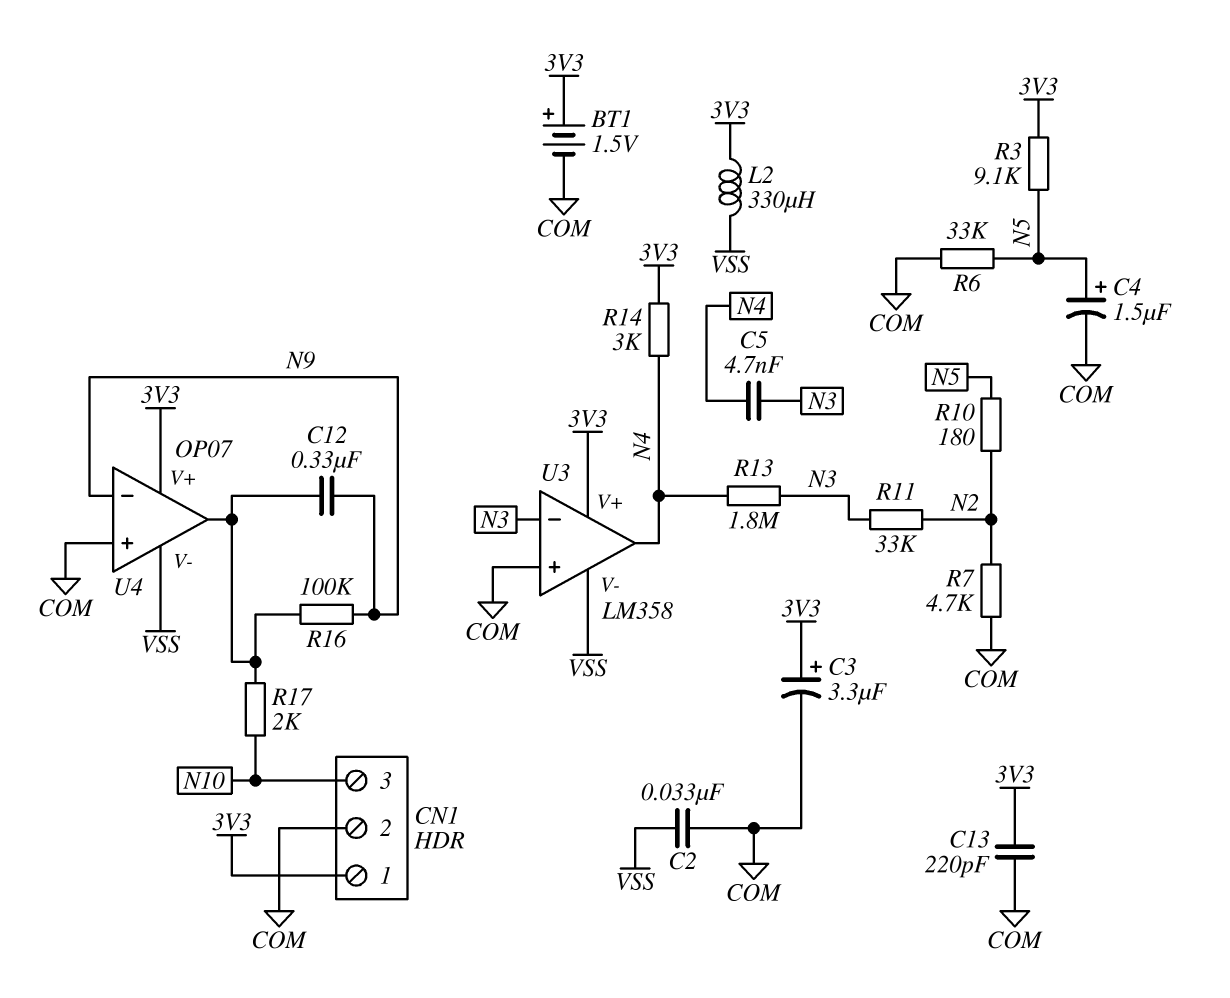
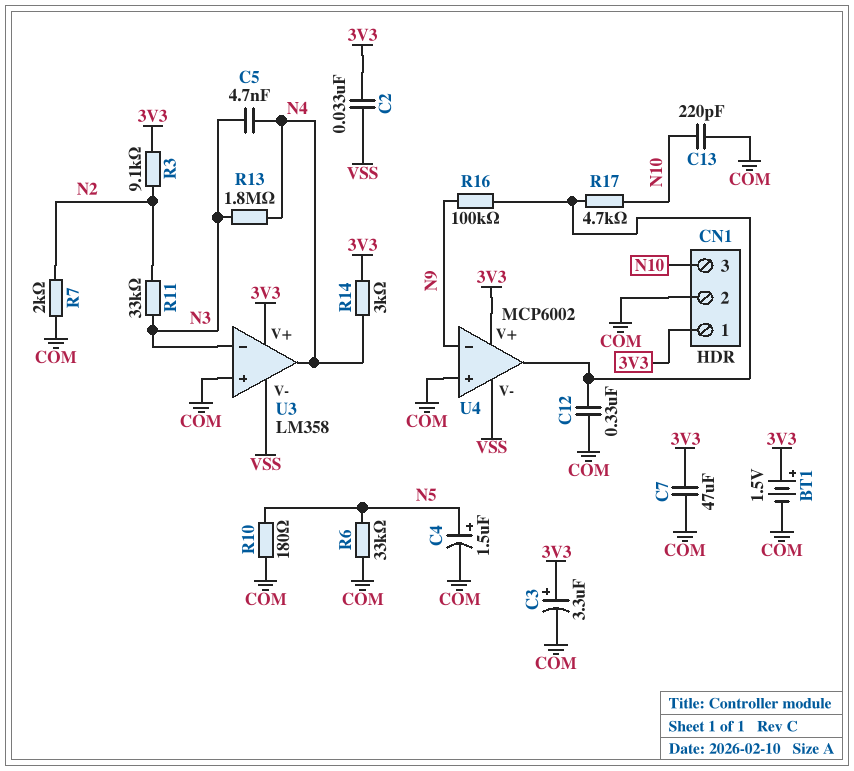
C2: 33nF (COM, VSS) -> 33nF (3V3, VSS)
C7: none -> 47uF (3V3, COM)
C12: 330nF (N9, U4/out) -> 330nF (COM, U4/out)
C13: 220pF (3V3, COM) -> 220pF (COM, N10)
L2: 330uH (3V3, VSS) -> none
R3: 9.1k (3V3, N5) -> 9.1k (3V3, N2)
R7: 4.7k (COM, N2) -> 2k (COM, N2)
R10: 180 (N2, N5) -> 180 (COM, N5)
R17: 2k (N10, U4/out) -> 4.7k (N10, U4/out)
U4: OP07 -> MCP6002

